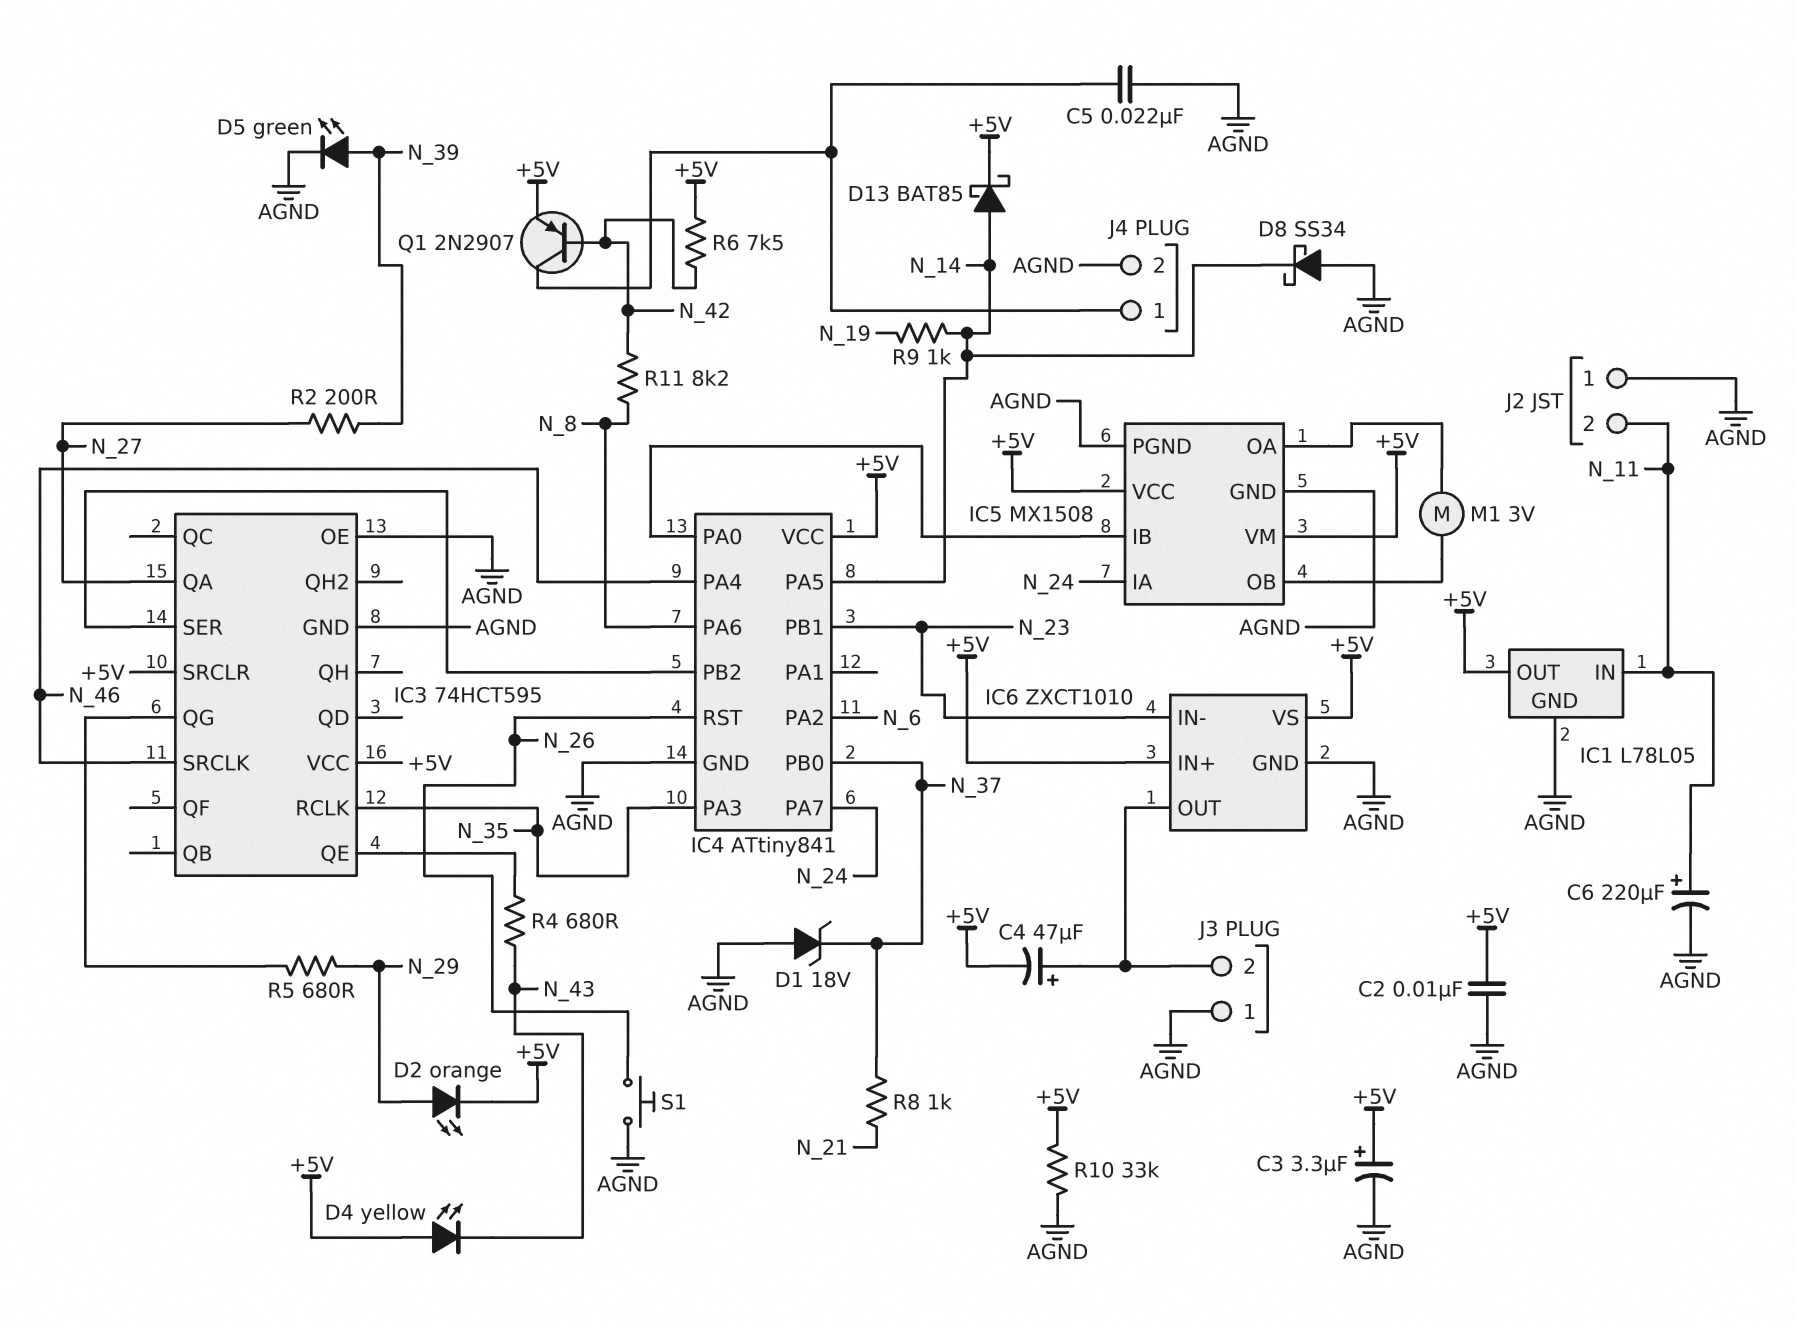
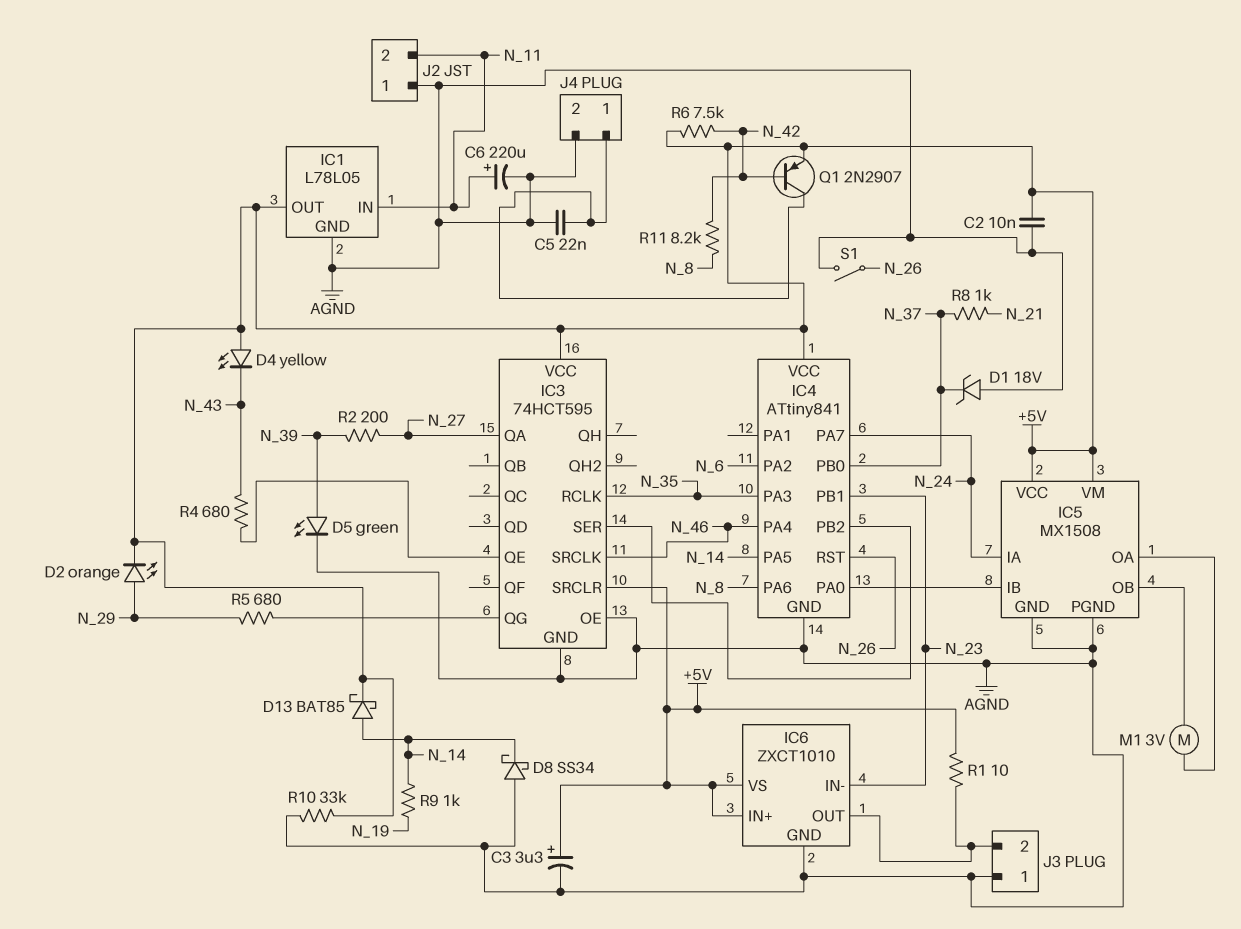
C4: 47uF (plus IC6/OUT, minus +5V) -> none
R1: none -> 10 (+5V, IC6/OUT)
S1: button (AGND, N_26) -> switch (AGND, N_26)

